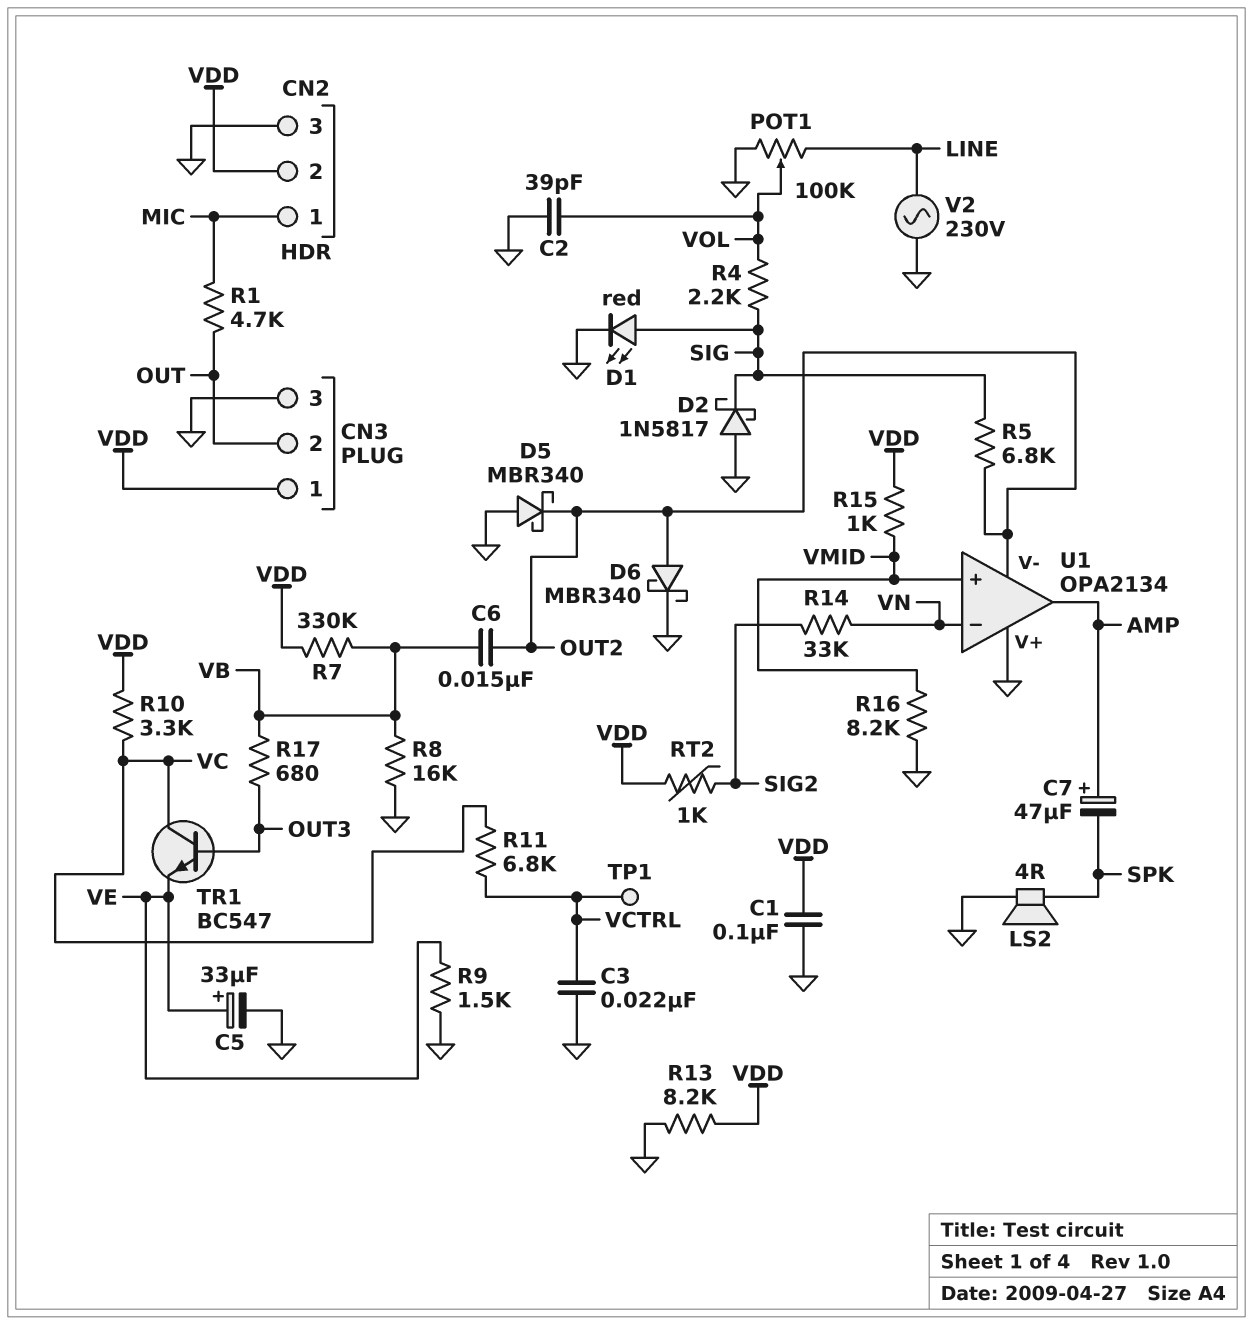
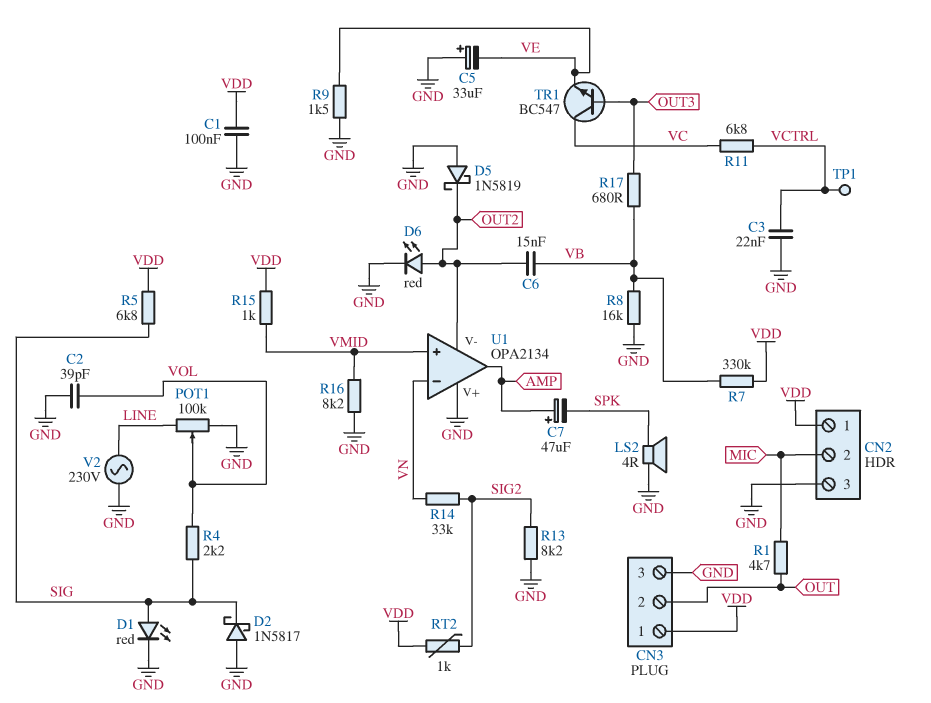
C5: 33uF (plus VE, minus GND) -> 33uF (plus GND, minus VE)
CN2 pin 1: MIC -> VDD
CN2 pin 2: VDD -> MIC
D5: schottky MBR340 (A GND, K OUT2) -> schottky 1N5819 (A GND, K OUT2)
D6: schottky MBR340 (A OUT2, K GND) -> LED red (A OUT2, K GND)
R5: 6.8k (OUT2, SIG) -> 6.8k (SIG, VDD)
R10: 3.3k (VC, VDD) -> none
R13: 8.2k (GND, VDD) -> 8.2k (GND, SIG2)

